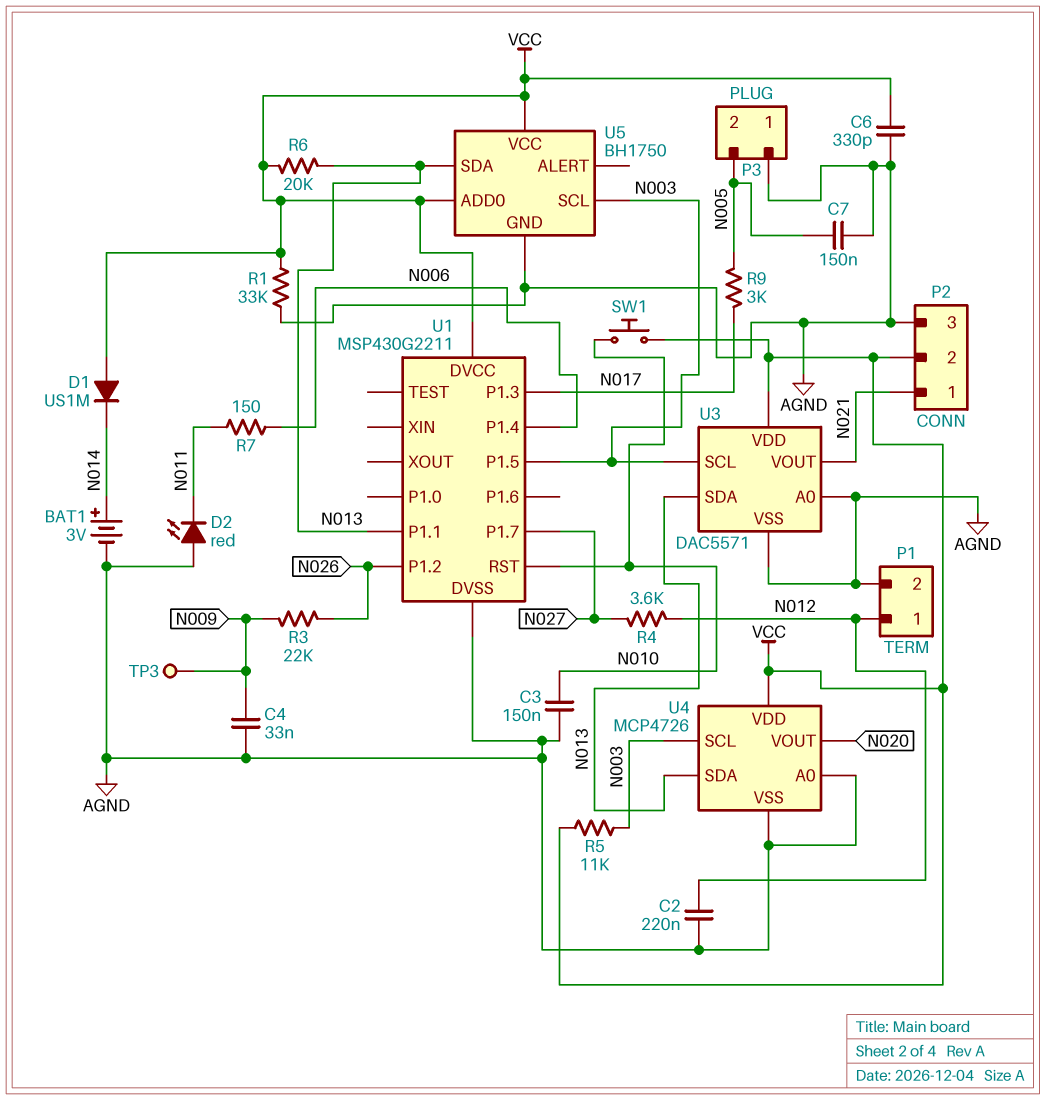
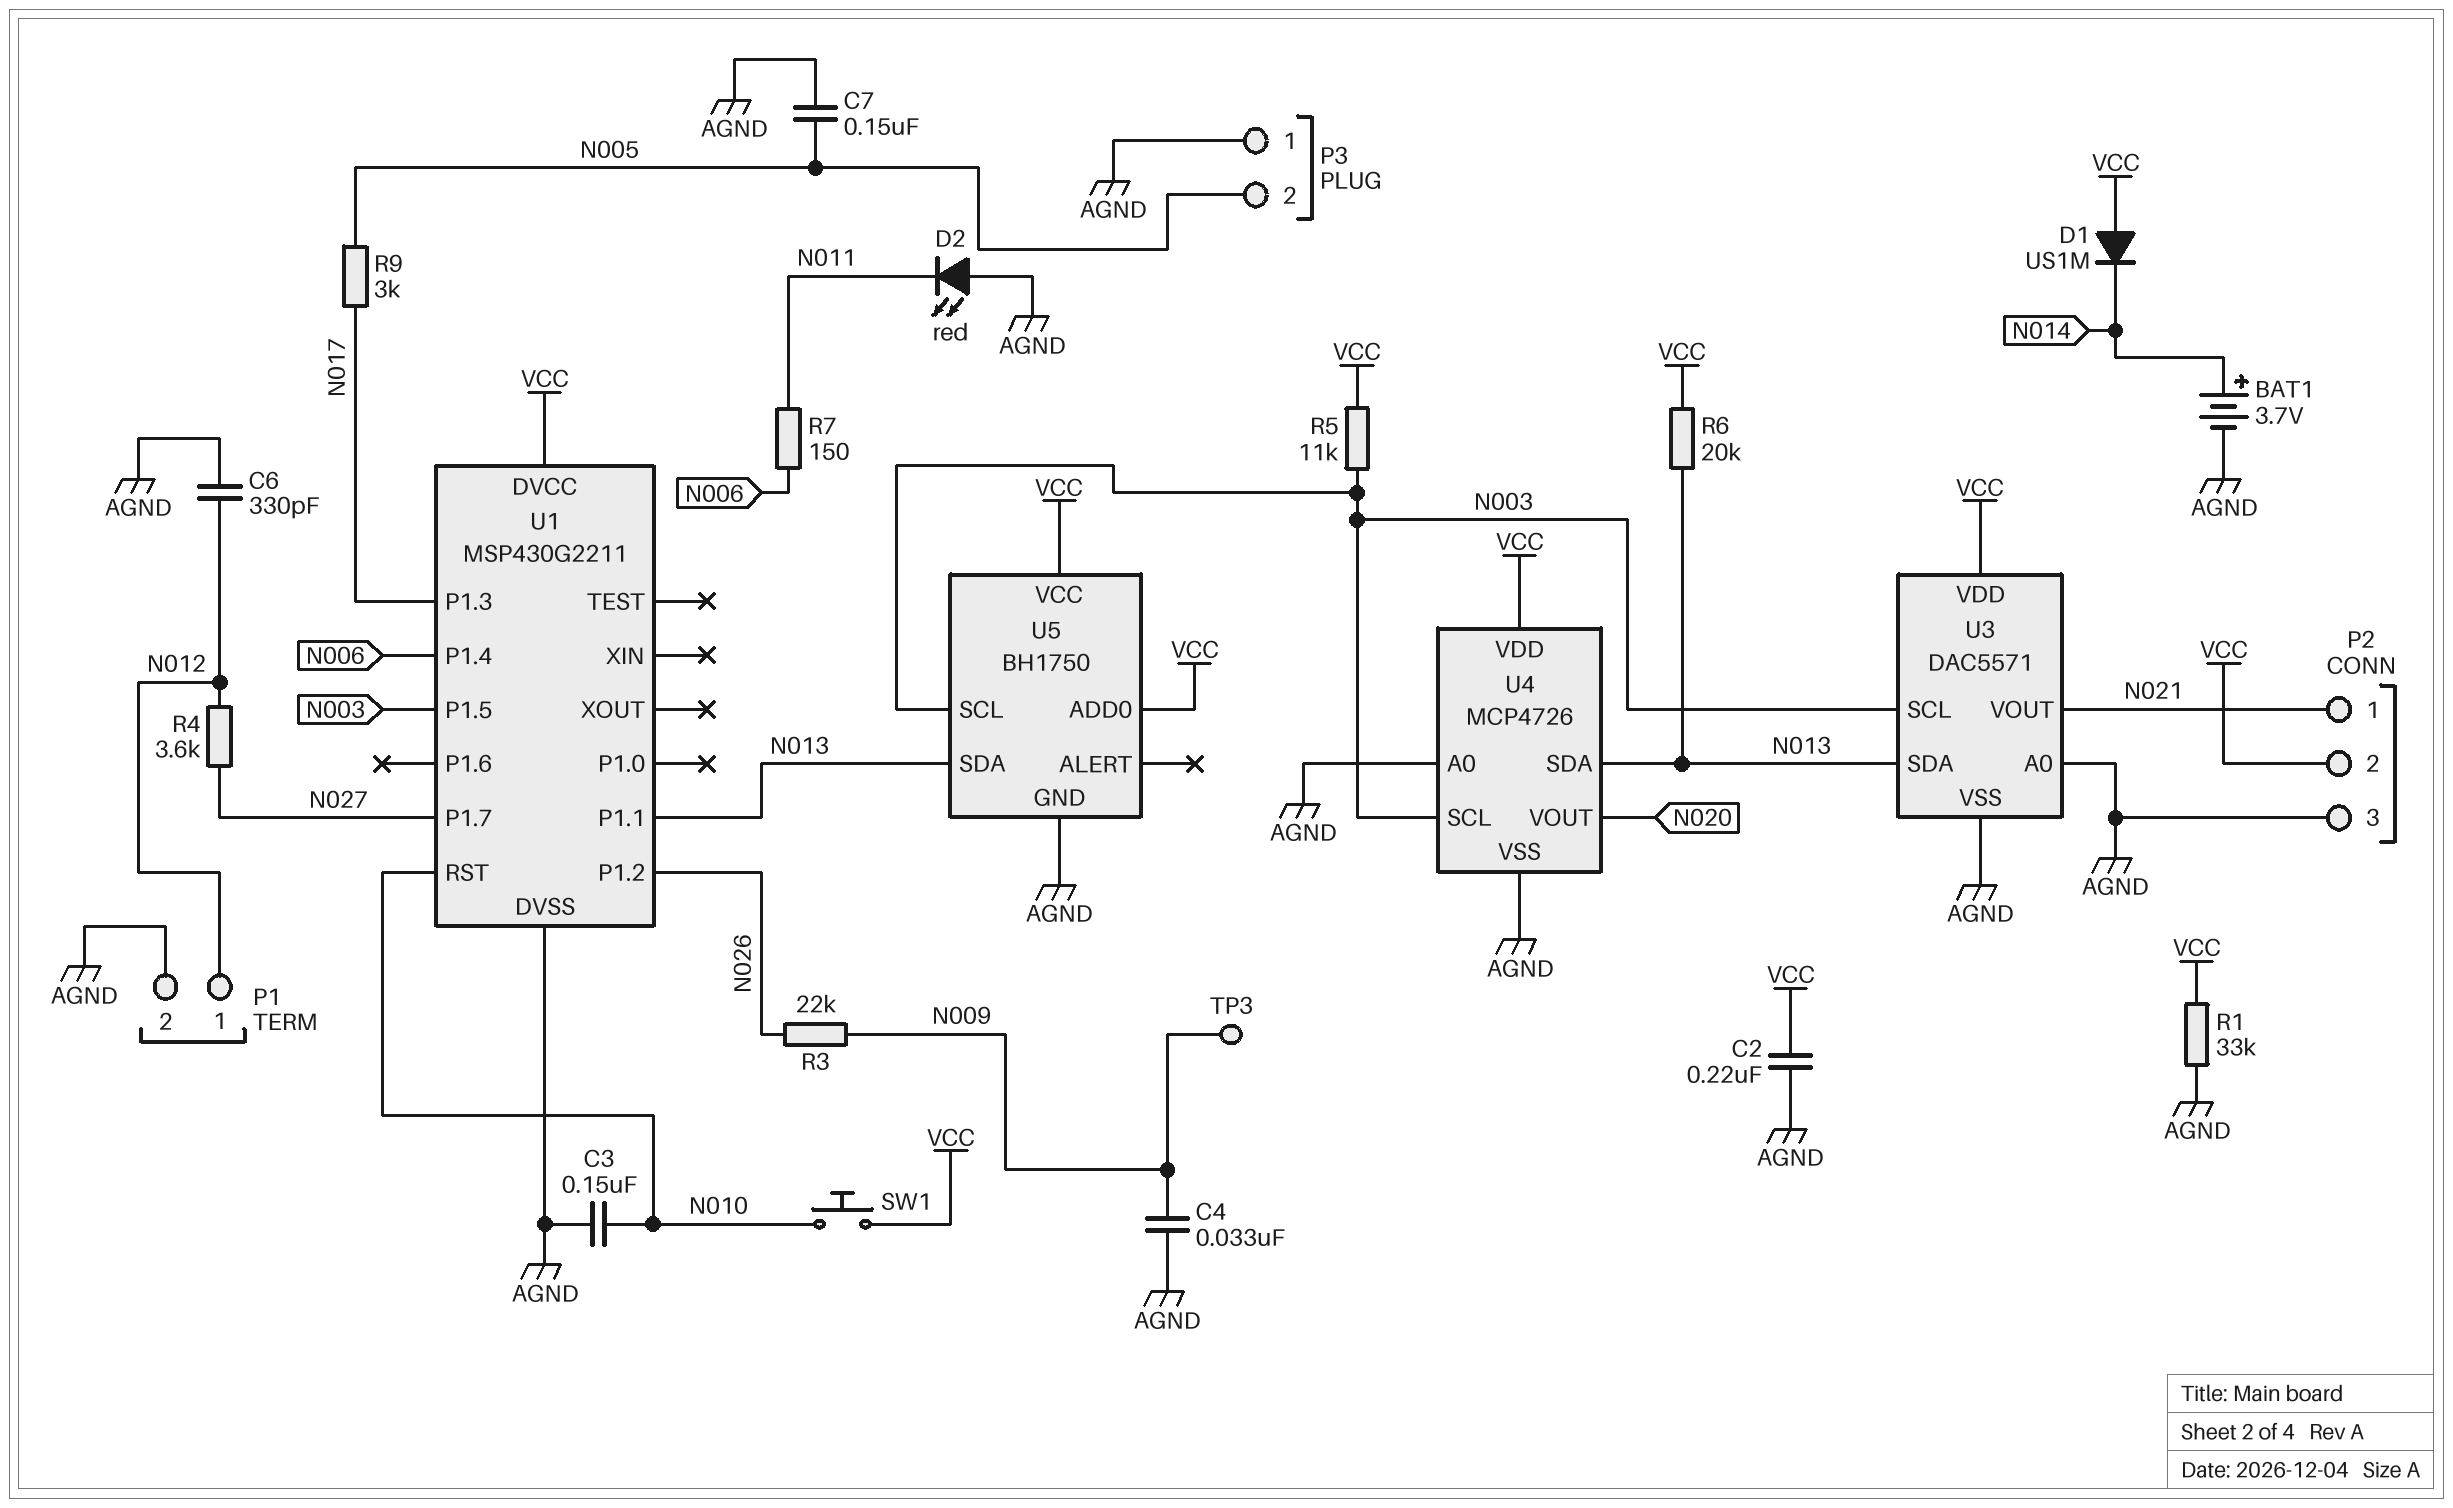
BAT1: 3V (plus N014, minus AGND) -> 3.7V (plus N014, minus AGND)
C2: 220nF (AGND, N012) -> 220nF (AGND, VCC)
C6: 330pF (AGND, VCC) -> 330pF (AGND, N012)

